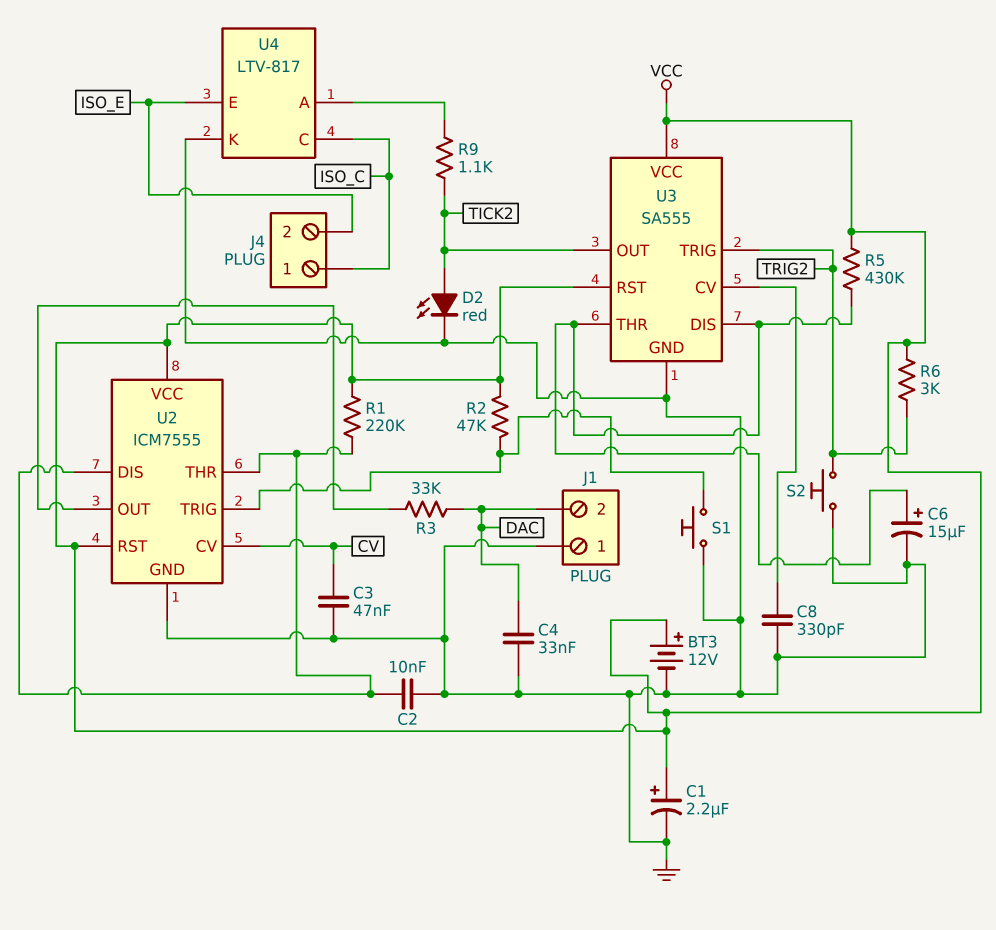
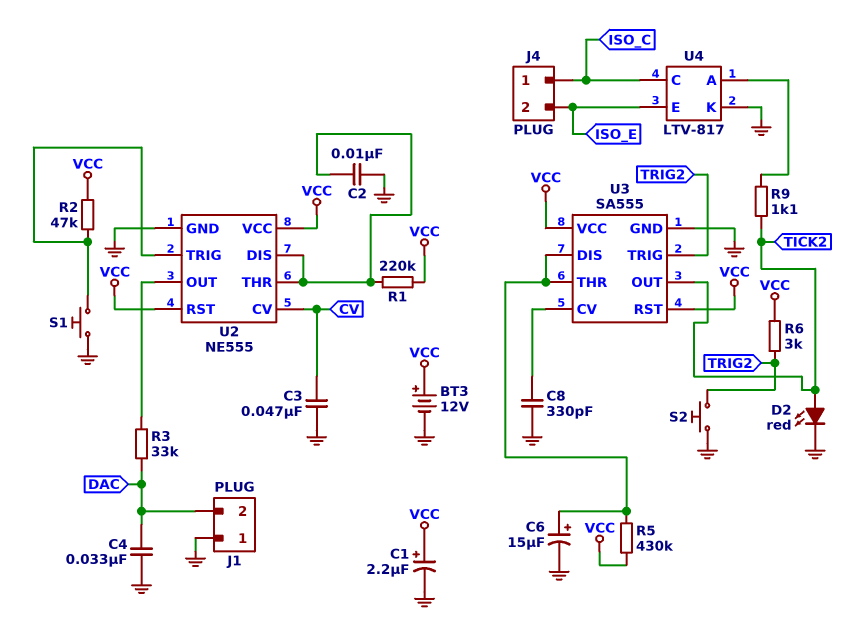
U2: ICM7555 -> NE555

